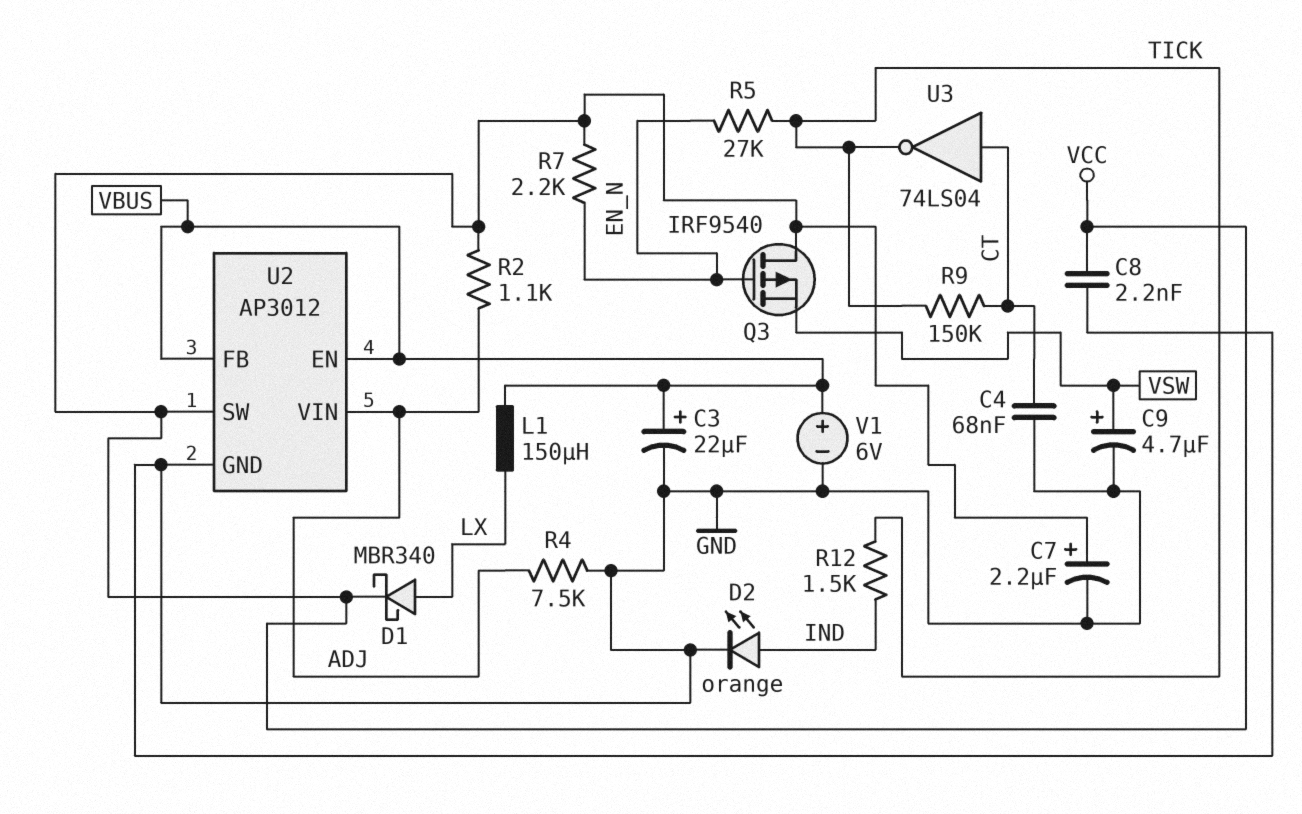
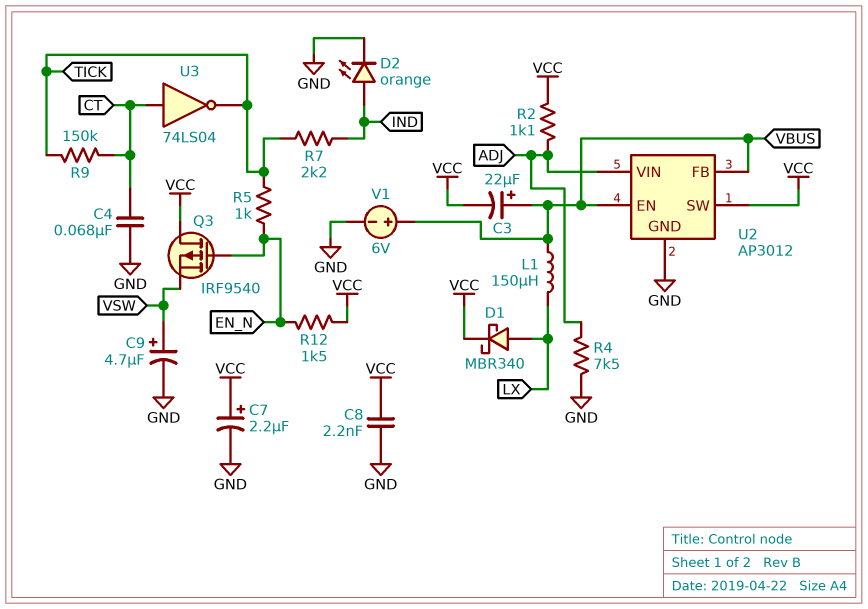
C3: 22uF (plus VBUS, minus GND) -> 22uF (plus VBUS, minus VCC)
R5: 27k (EN_N, TICK) -> 1k (EN_N, TICK)
R7: 2.2k (EN_N, VCC) -> 2.2k (IND, TICK)
R12: 1.5k (IND, TICK) -> 1.5k (EN_N, VCC)

